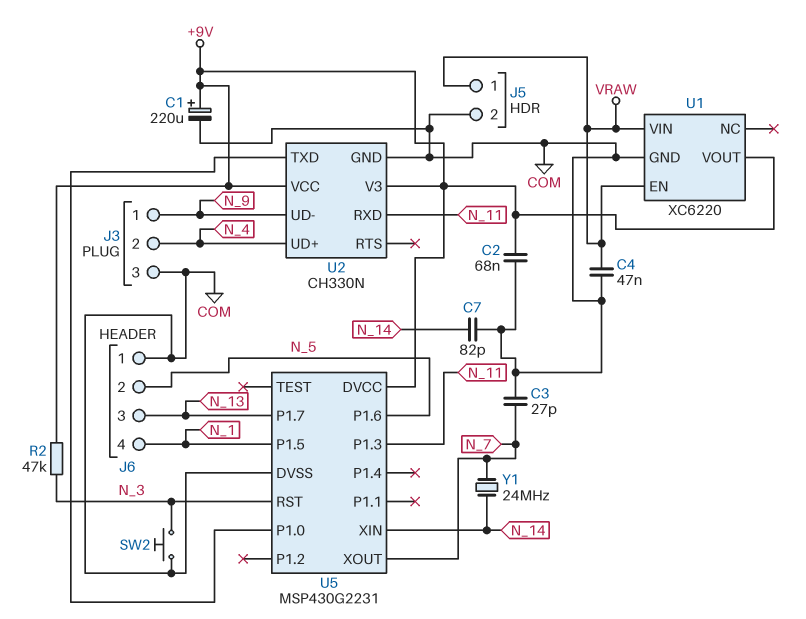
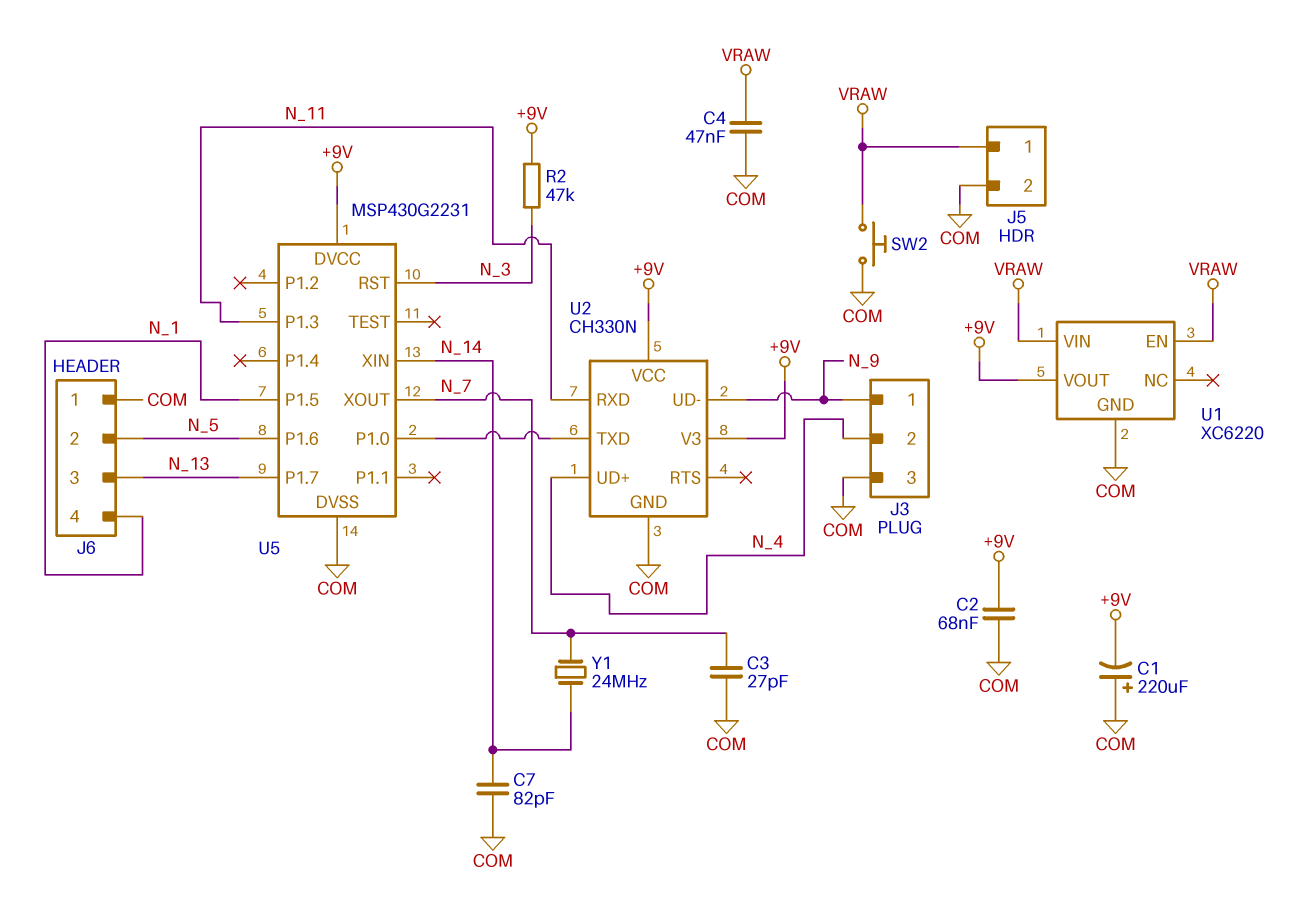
C1: 220uF (plus +9V, minus COM) -> 220uF (plus COM, minus +9V)
SW2: button (COM, N_3) -> button (COM, VRAW)

